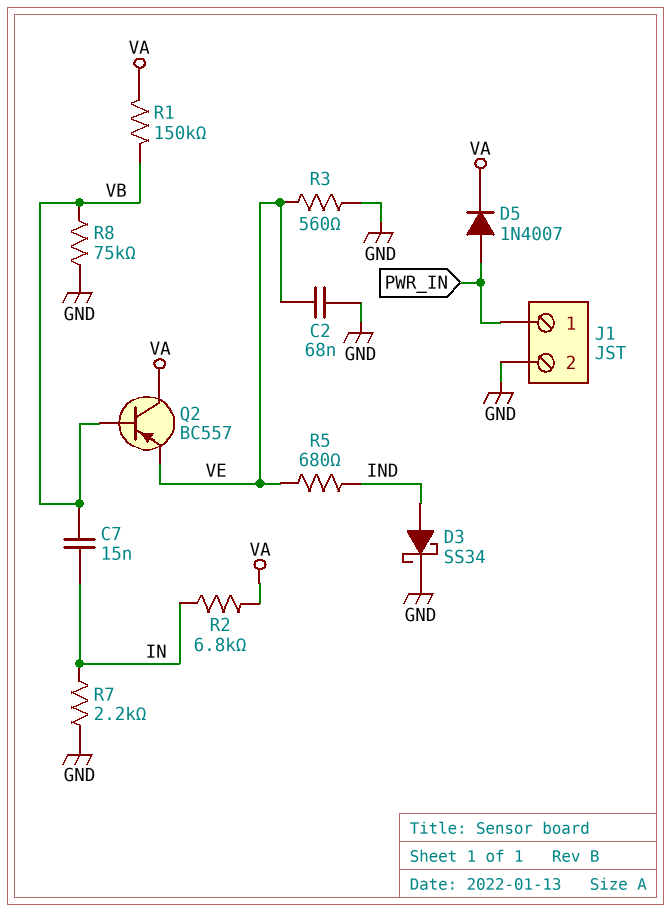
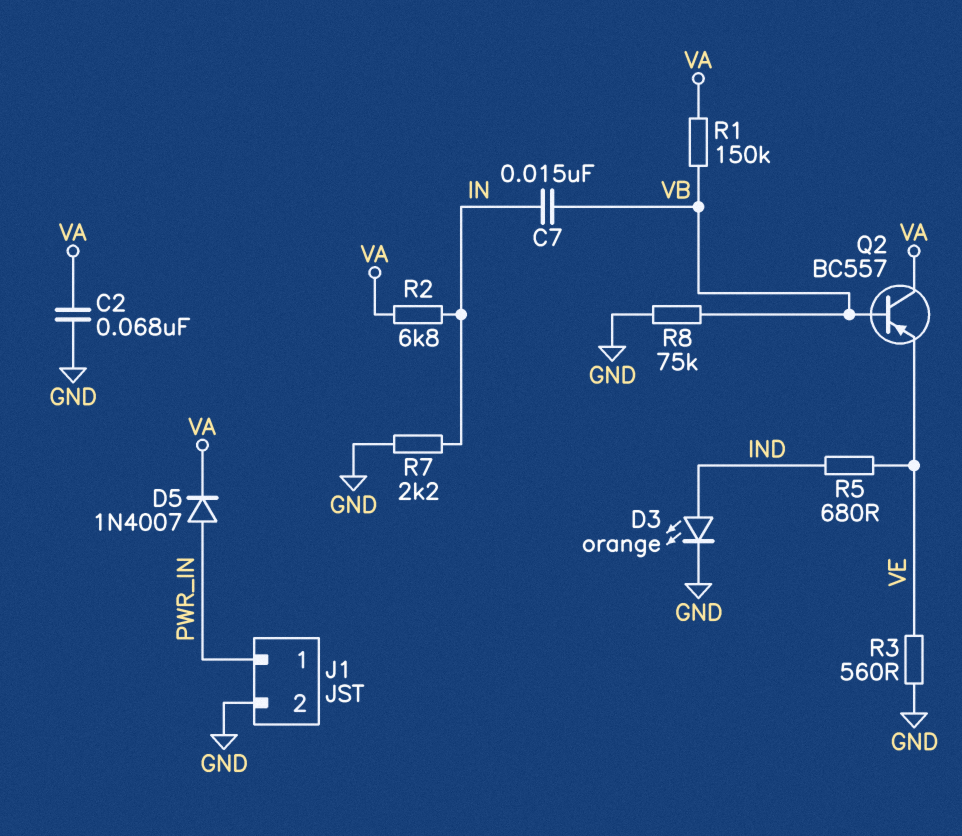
C2: 68nF (GND, VE) -> 68nF (GND, VA)
D3: schottky SS34 (A IND, K GND) -> LED orange (A IND, K GND)

